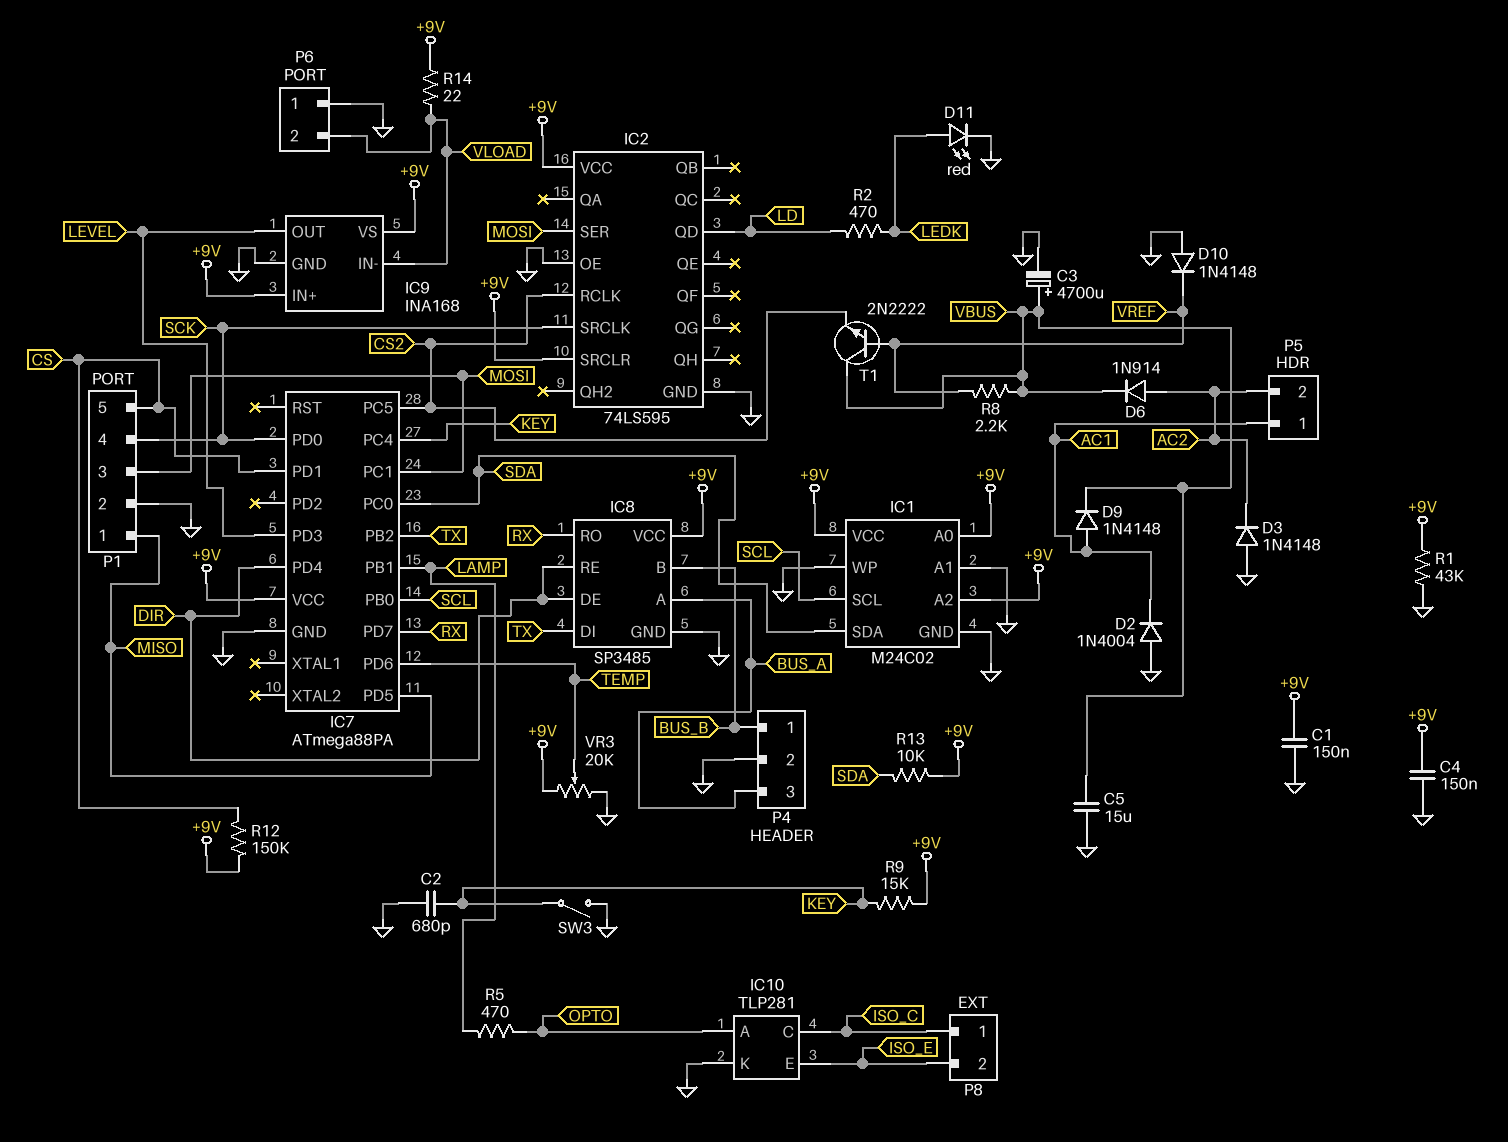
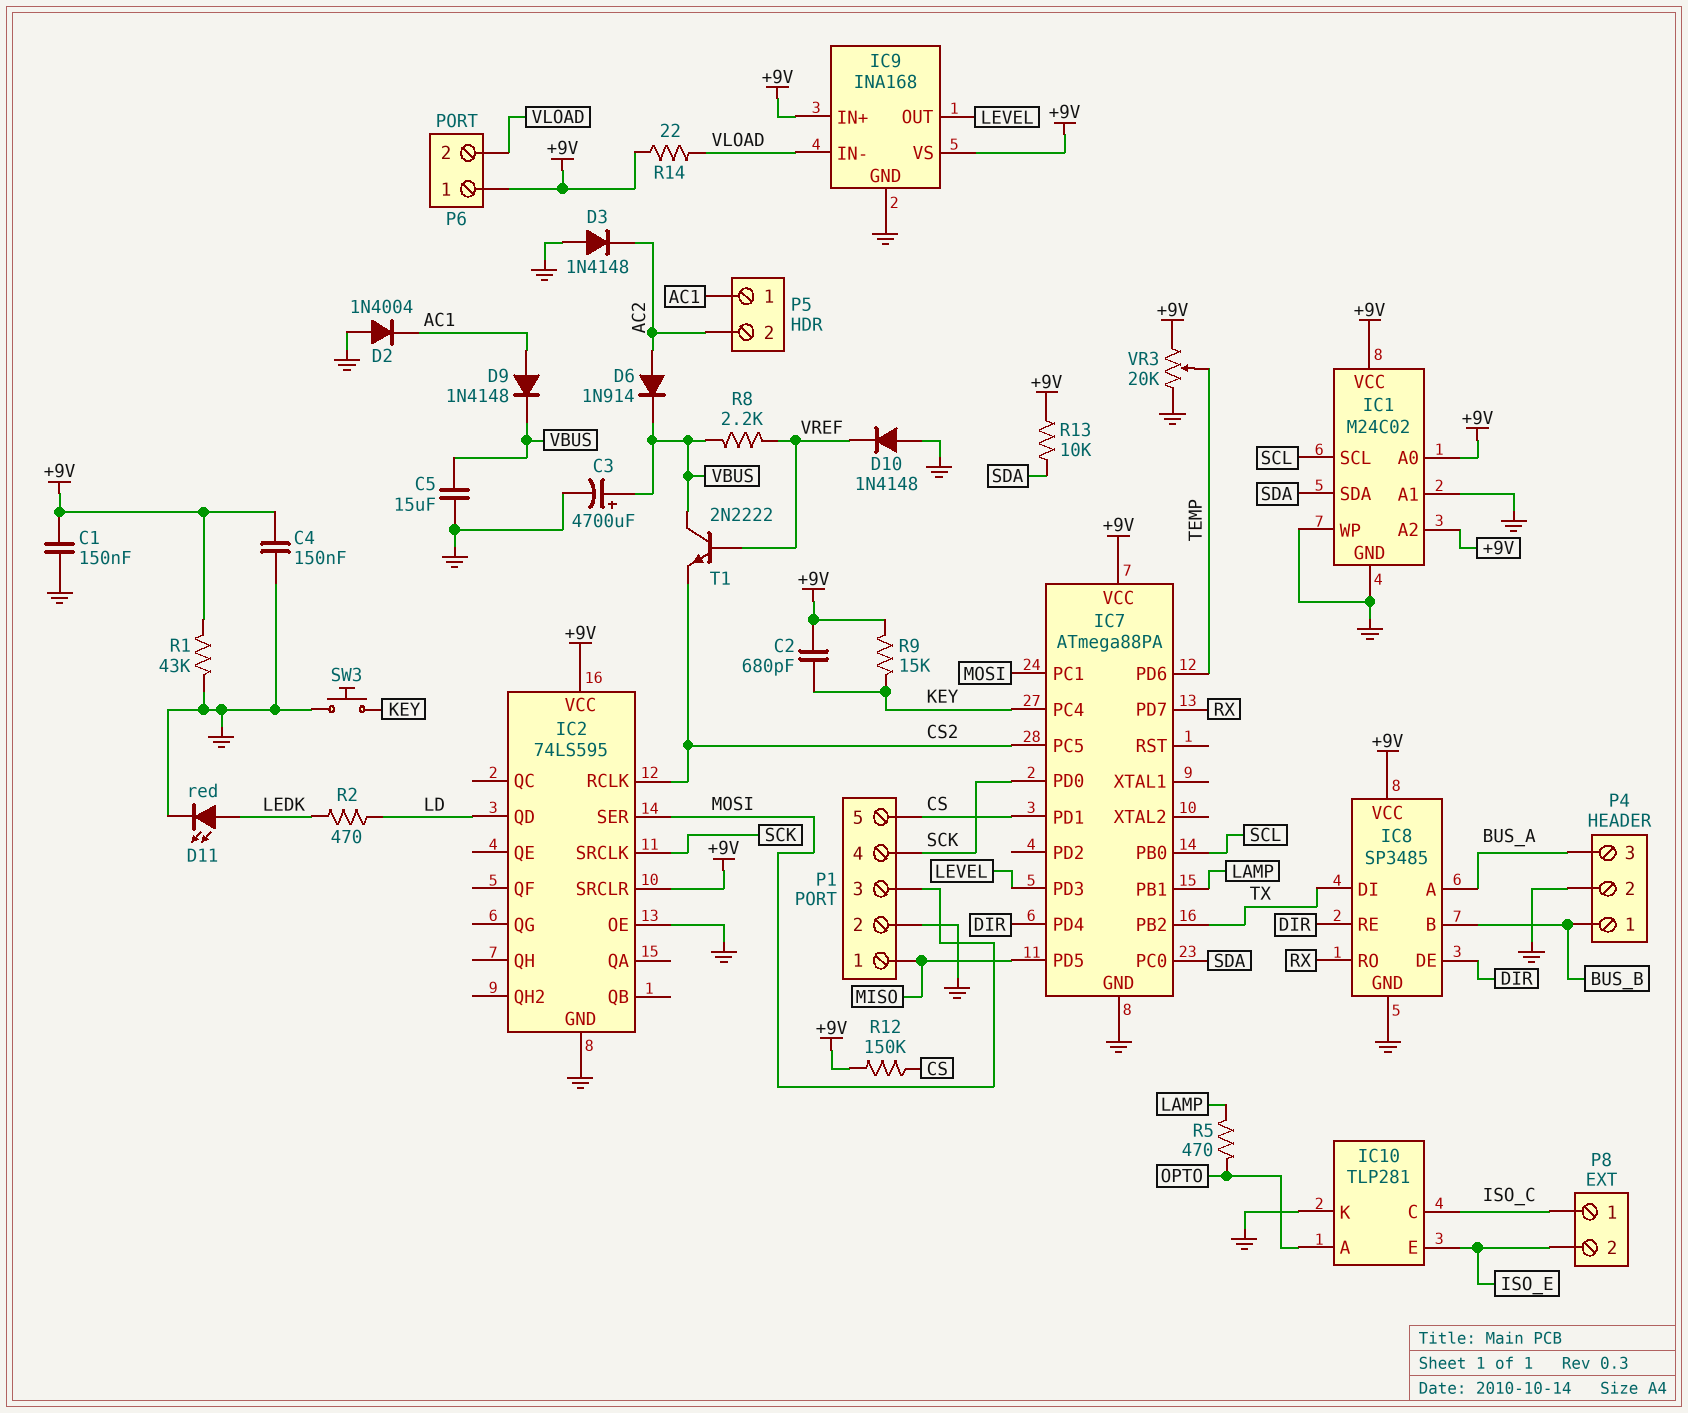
C2: 680pF (GND, KEY) -> 680pF (+9V, KEY)
P6 pin 1: GND -> +9V
SW3: switch (GND, KEY) -> button (GND, KEY)

